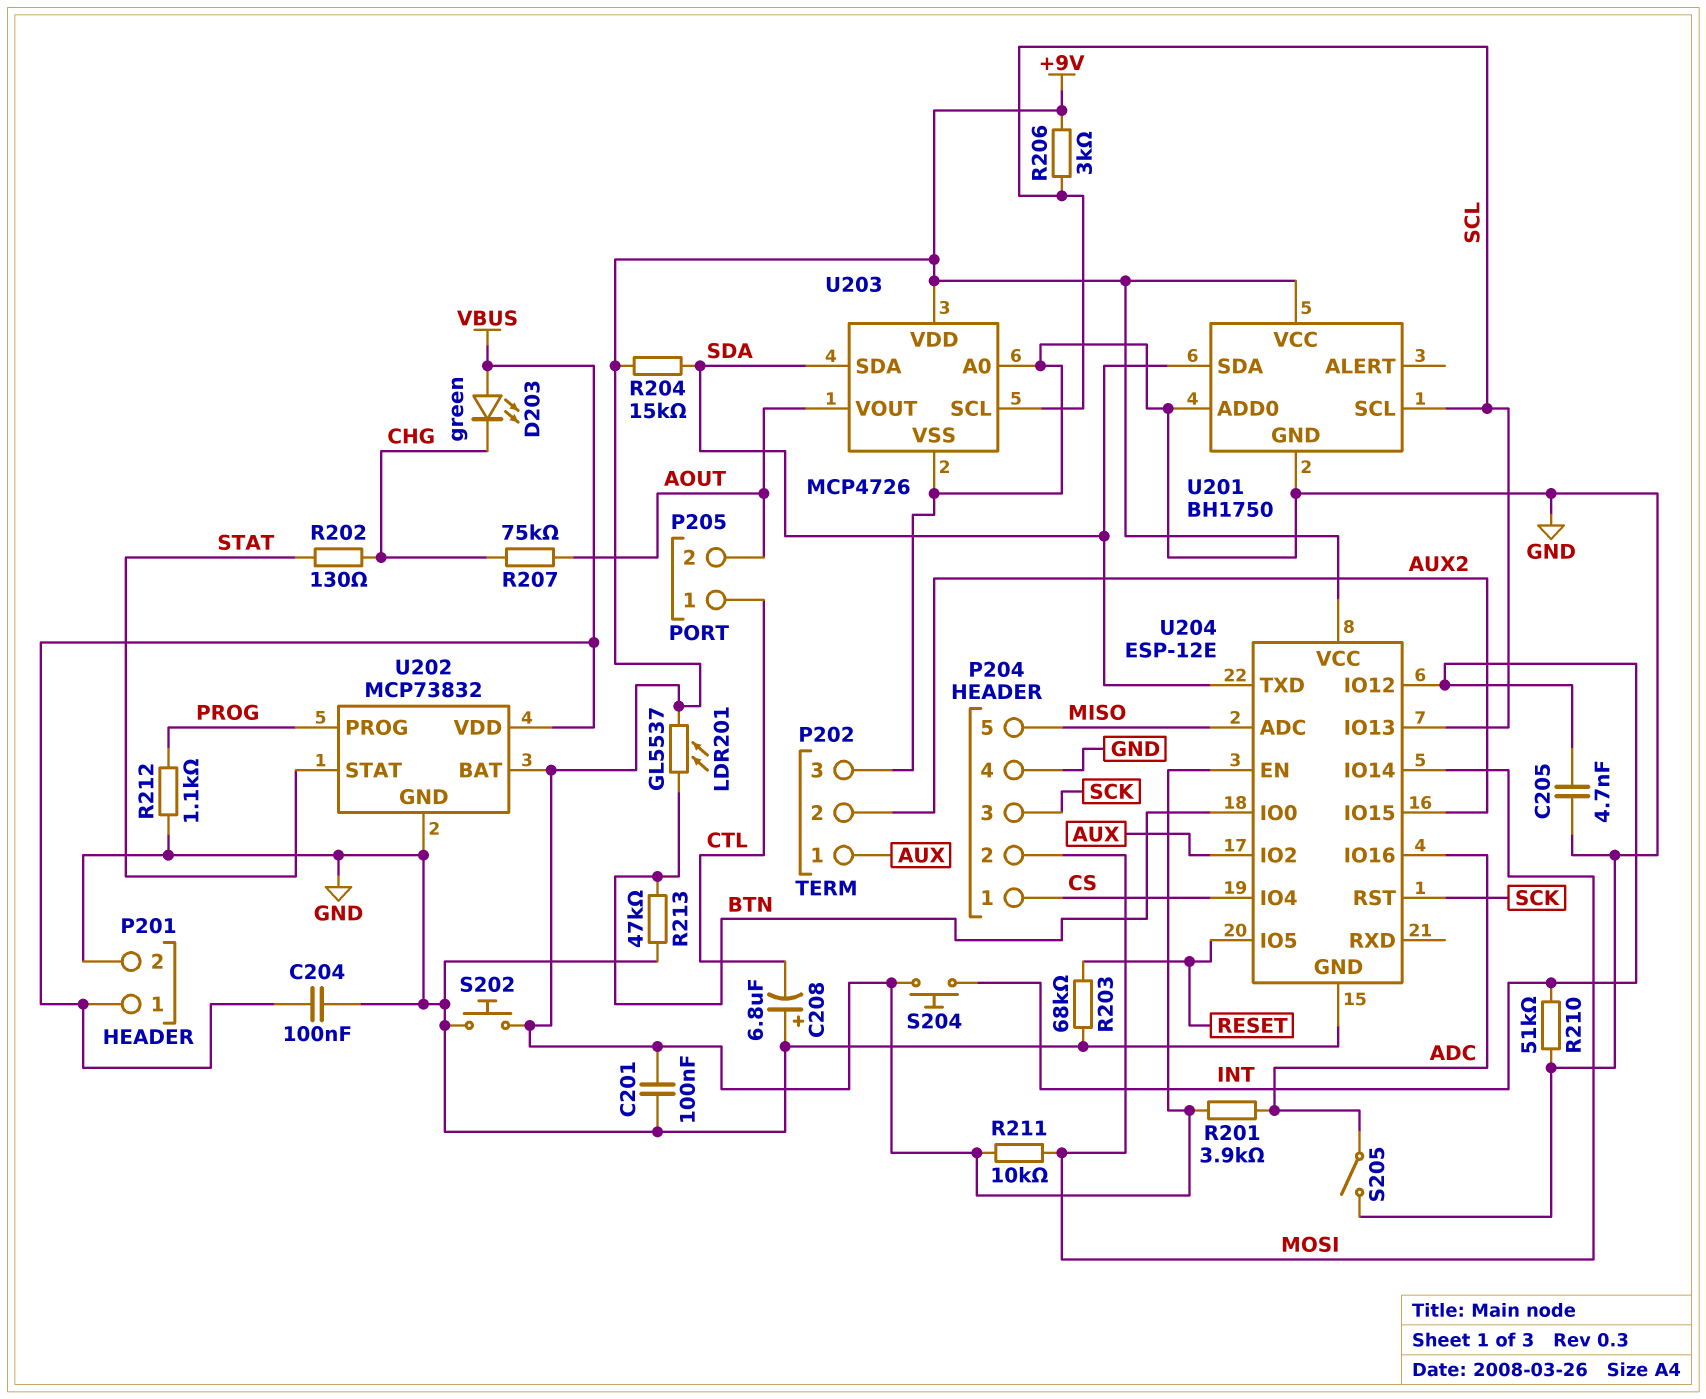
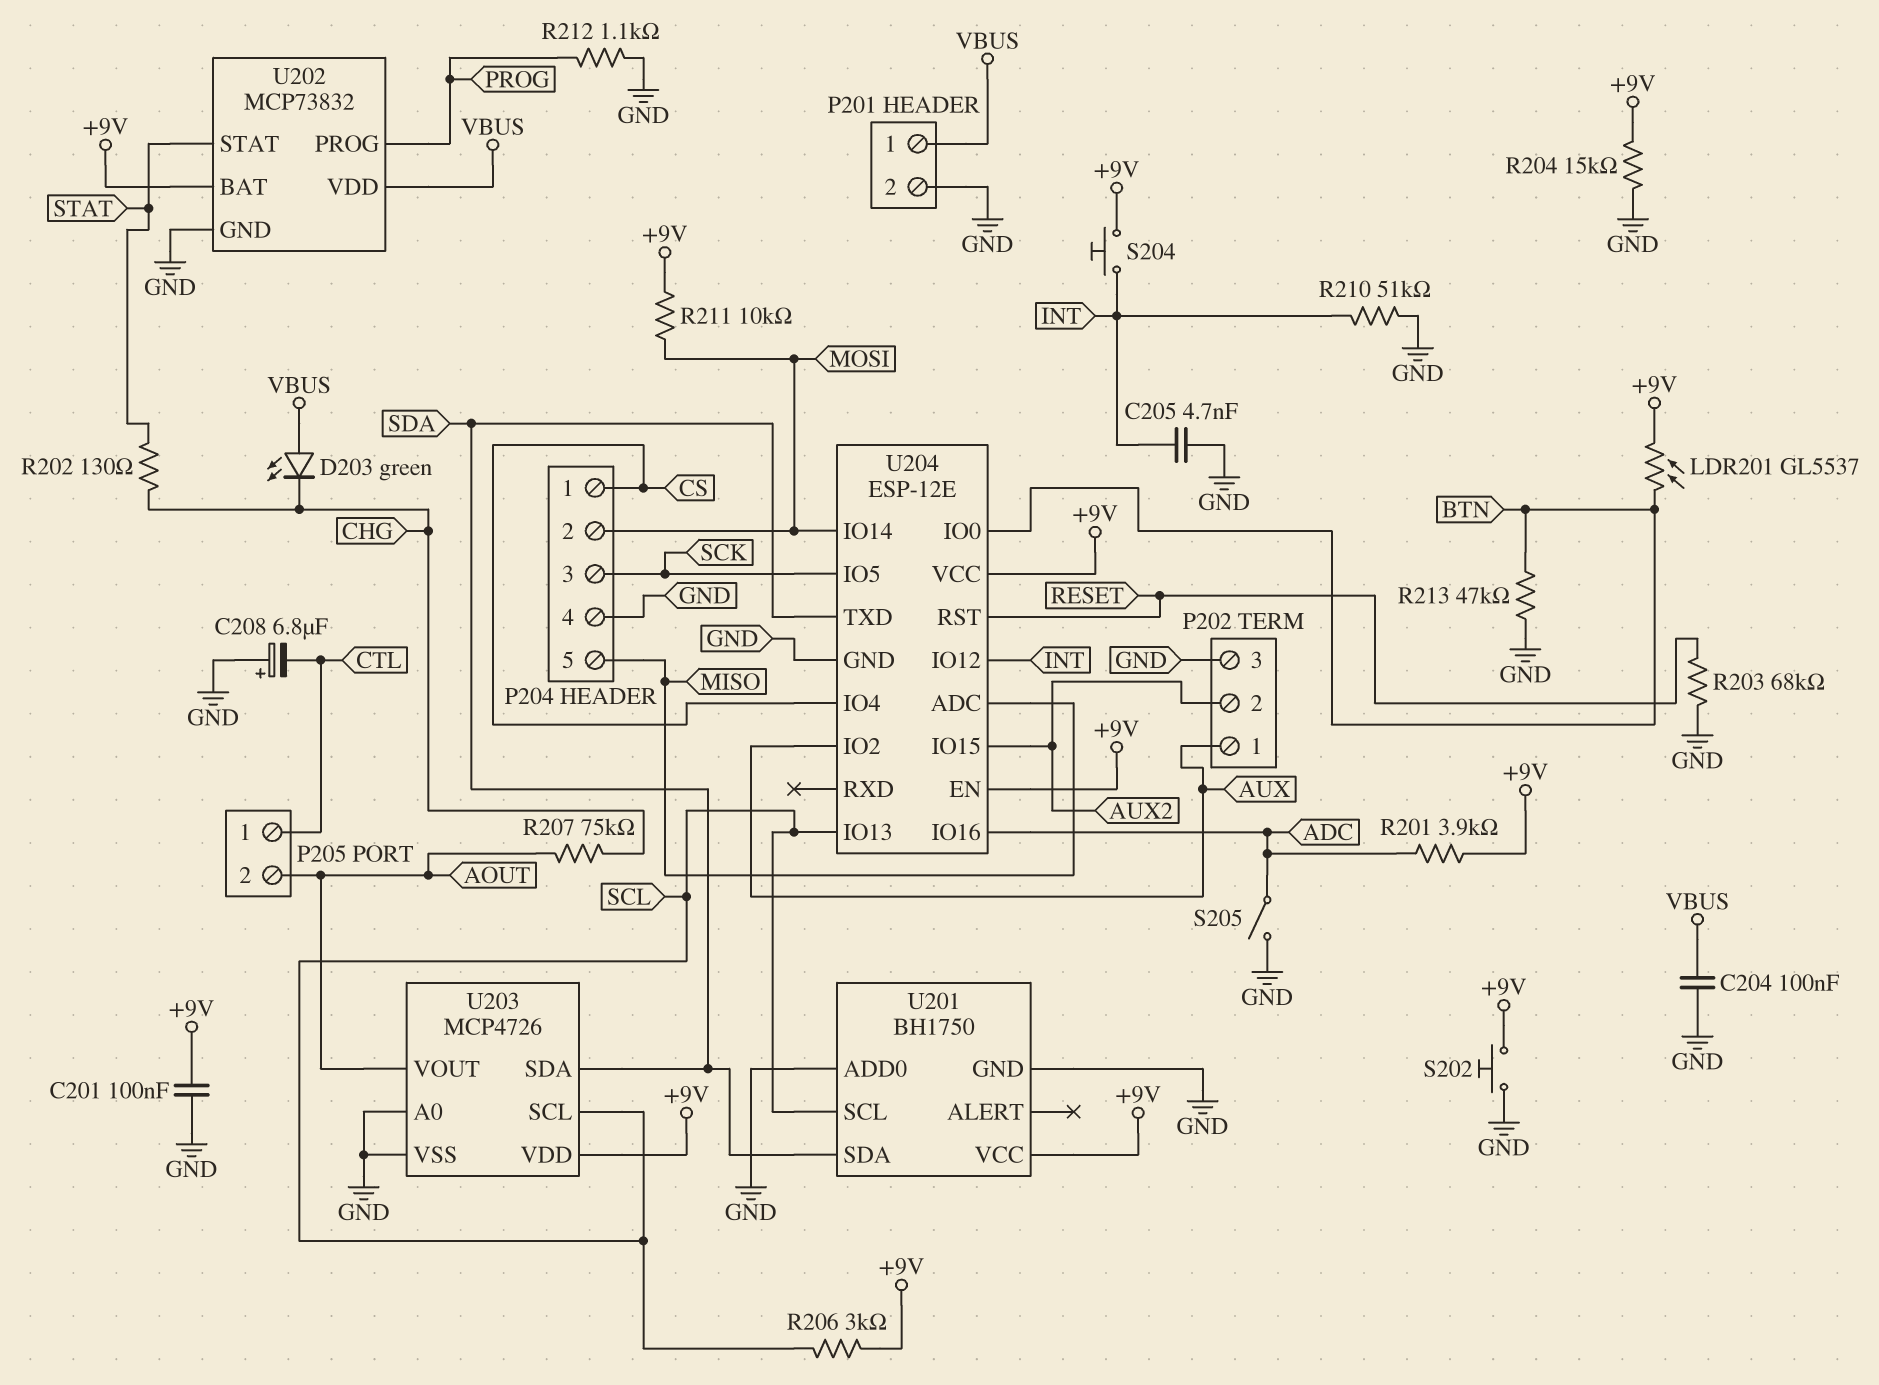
R204: 15k (+9V, SDA) -> 15k (+9V, GND)
U204 pin IO5: RESET -> SCK
U204 pin RST: SCK -> RESET

